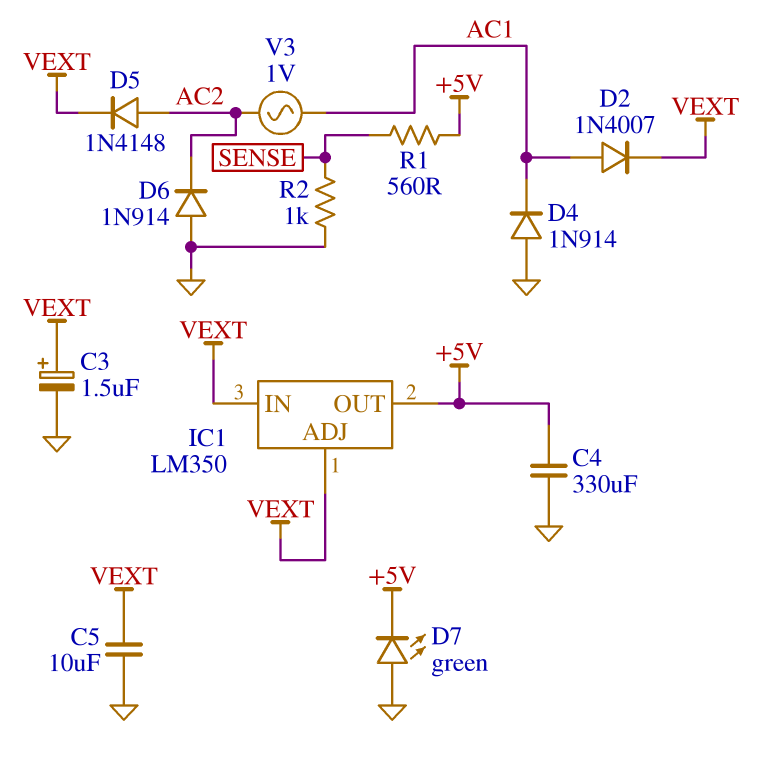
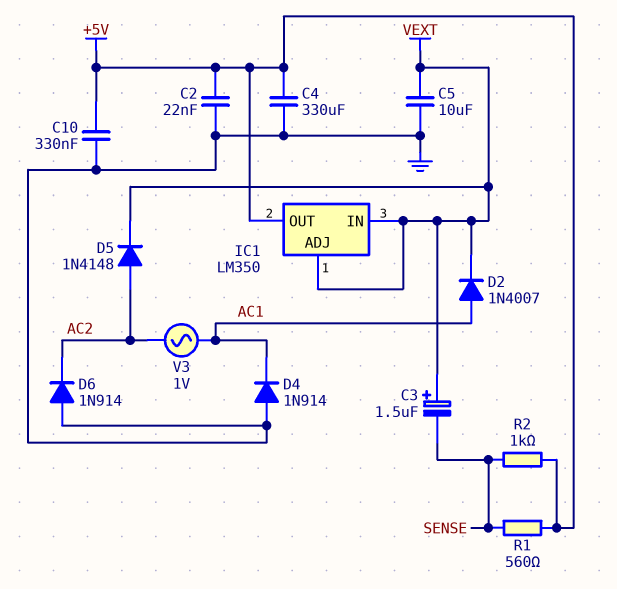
C2: none -> 22nF (+5V, GND)
C3: 1.5uF (plus VEXT, minus GND) -> 1.5uF (plus VEXT, minus SENSE)
C10: none -> 330nF (+5V, GND)
D7: LED green (A GND, K +5V) -> none
R2: 1k (GND, SENSE) -> 1k (+5V, SENSE)

